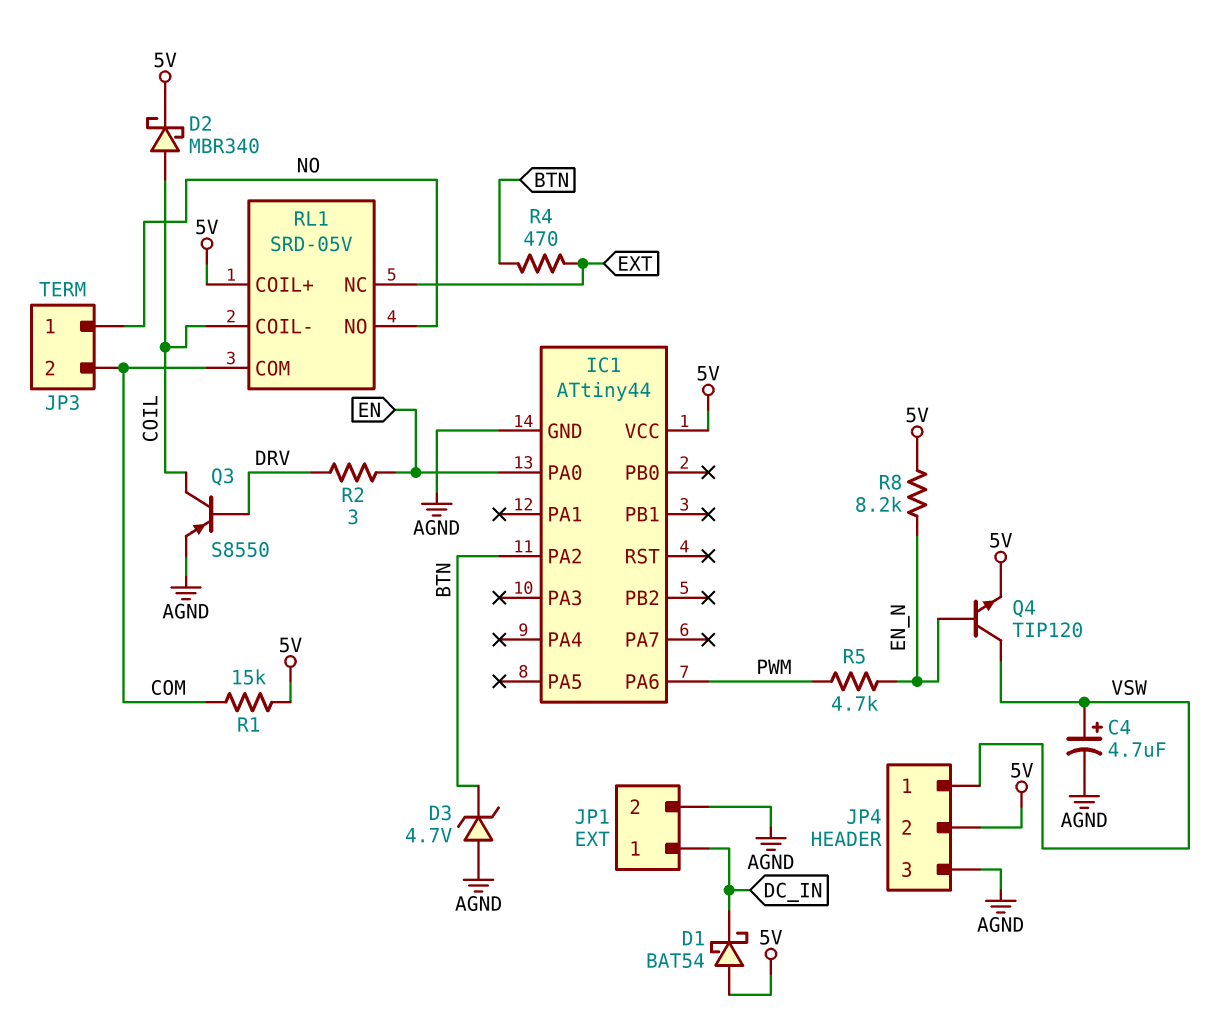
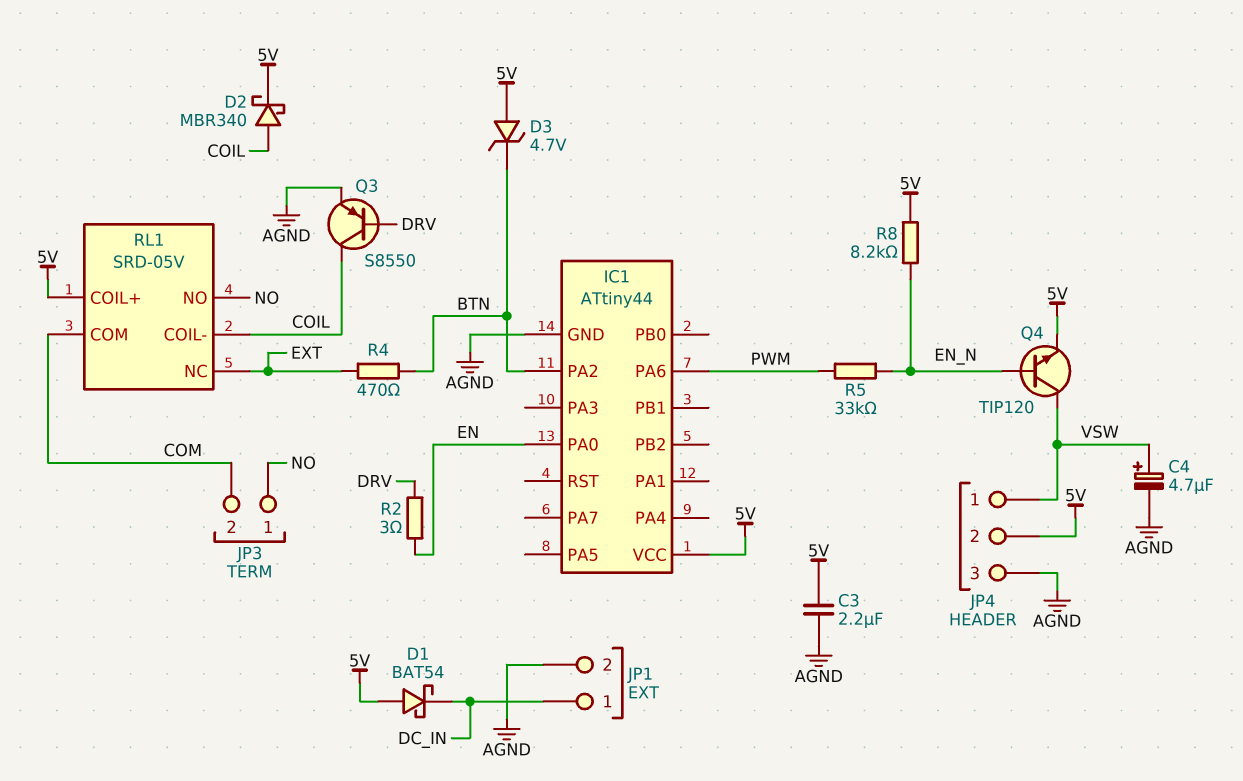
C3: none -> 2.2uF (5V, AGND)
D3: zener 4.7V (A AGND, K BTN) -> zener 4.7V (A 5V, K BTN)
R1: 15k (5V, COM) -> none
R5: 4.7k (EN_N, PWM) -> 33k (EN_N, PWM)

